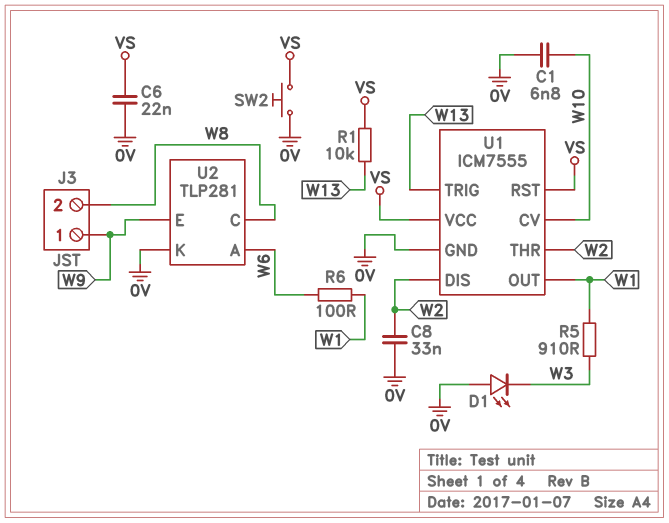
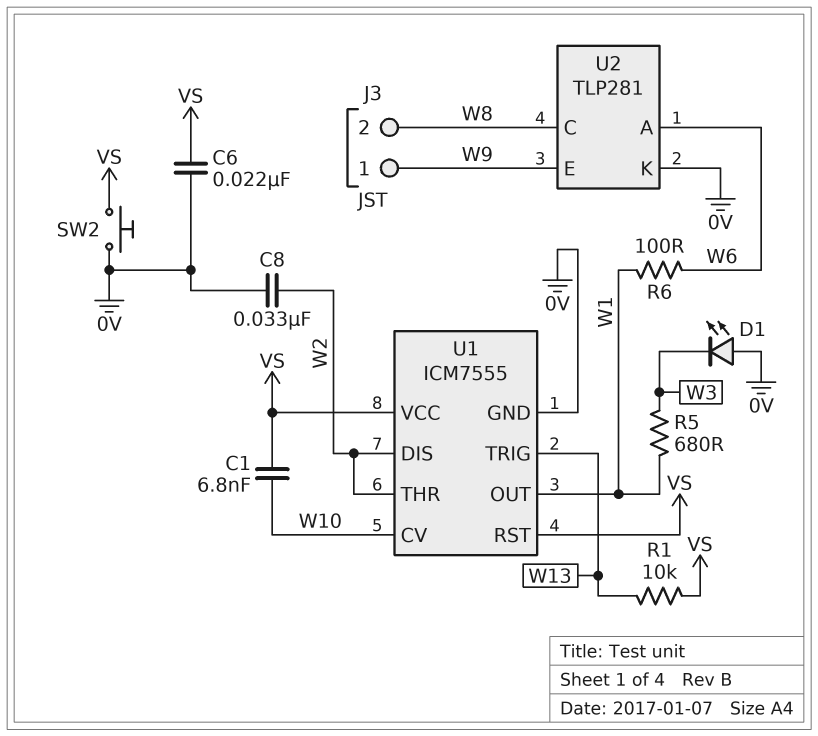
C1: 6.8nF (0V, W10) -> 6.8nF (VS, W10)
R5: 910 (W1, W3) -> 680 (W1, W3)

